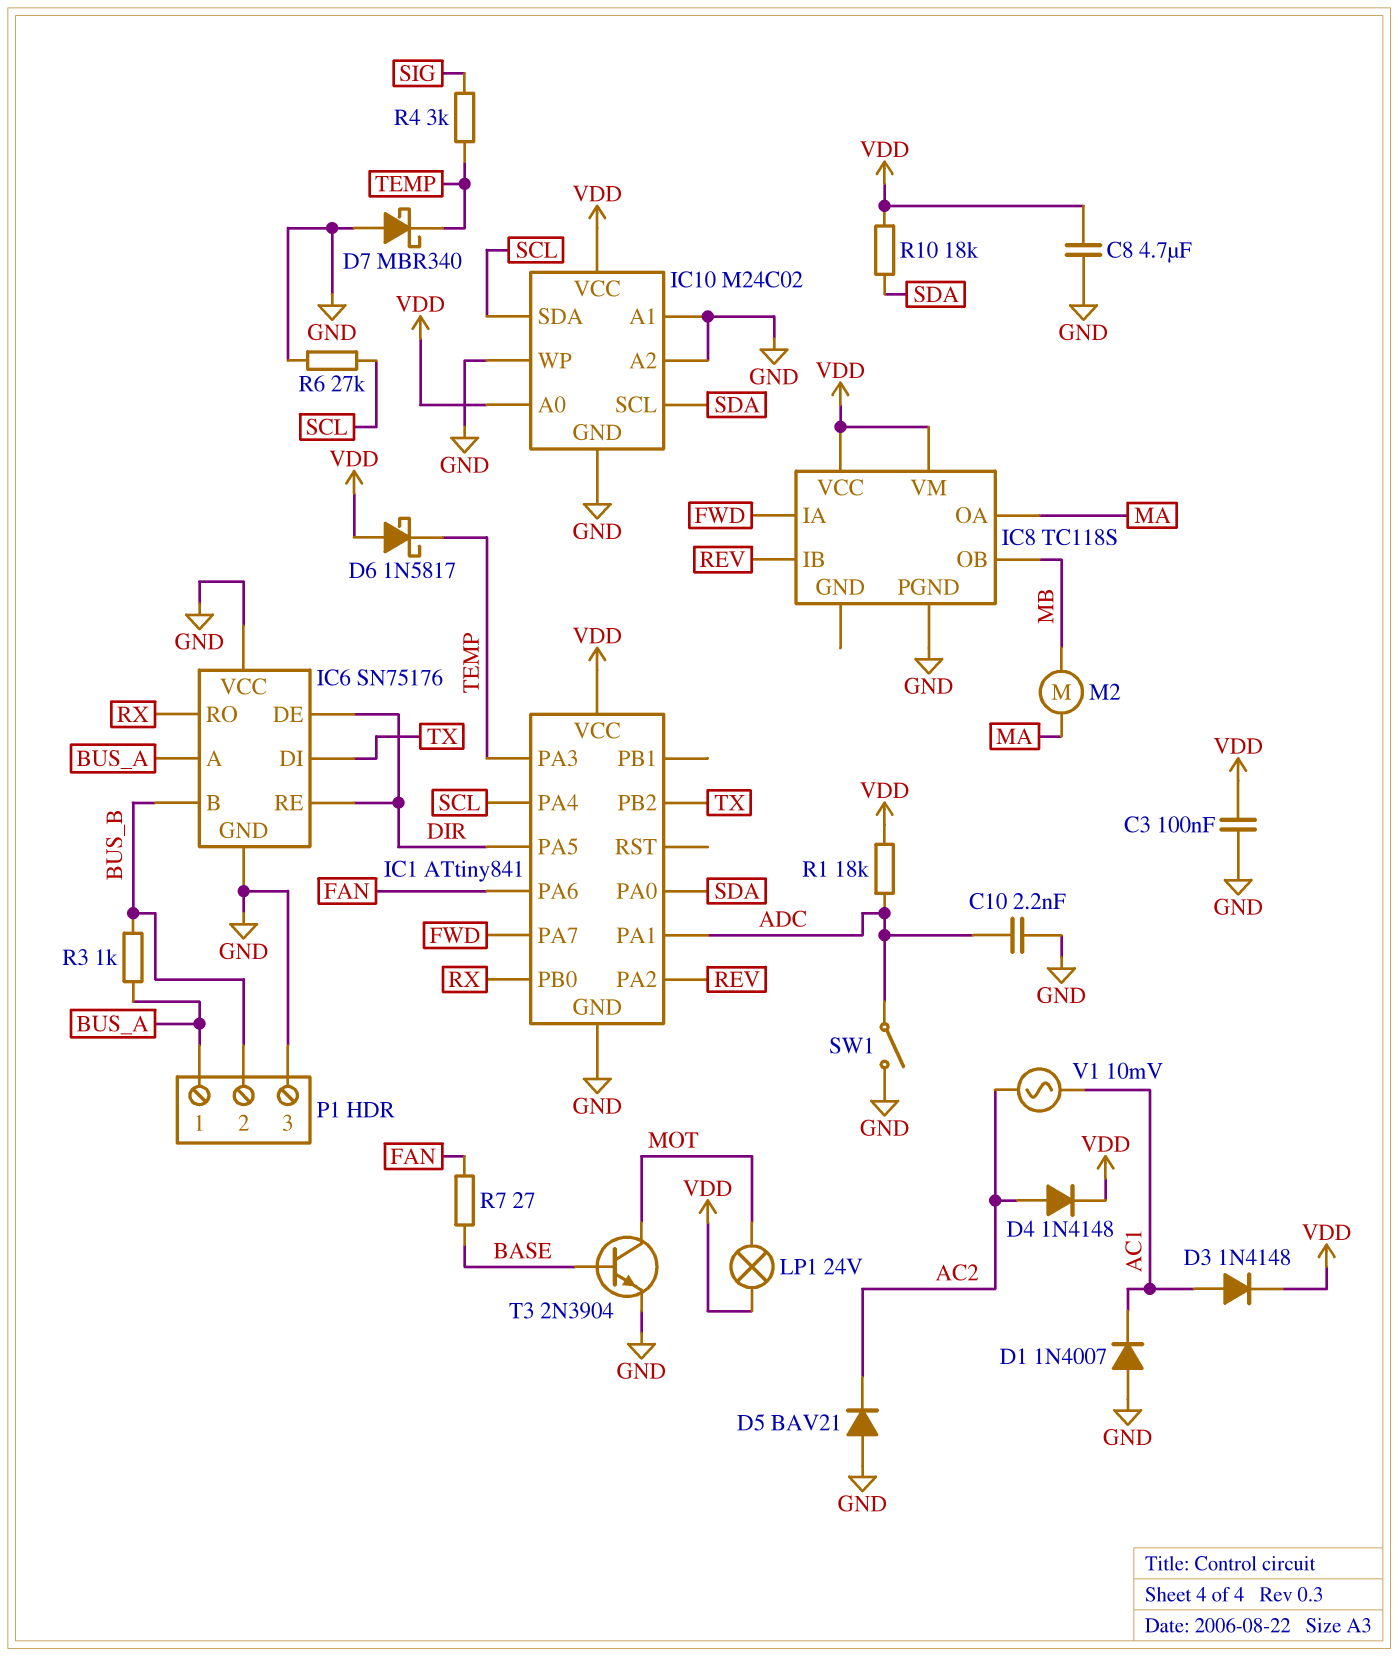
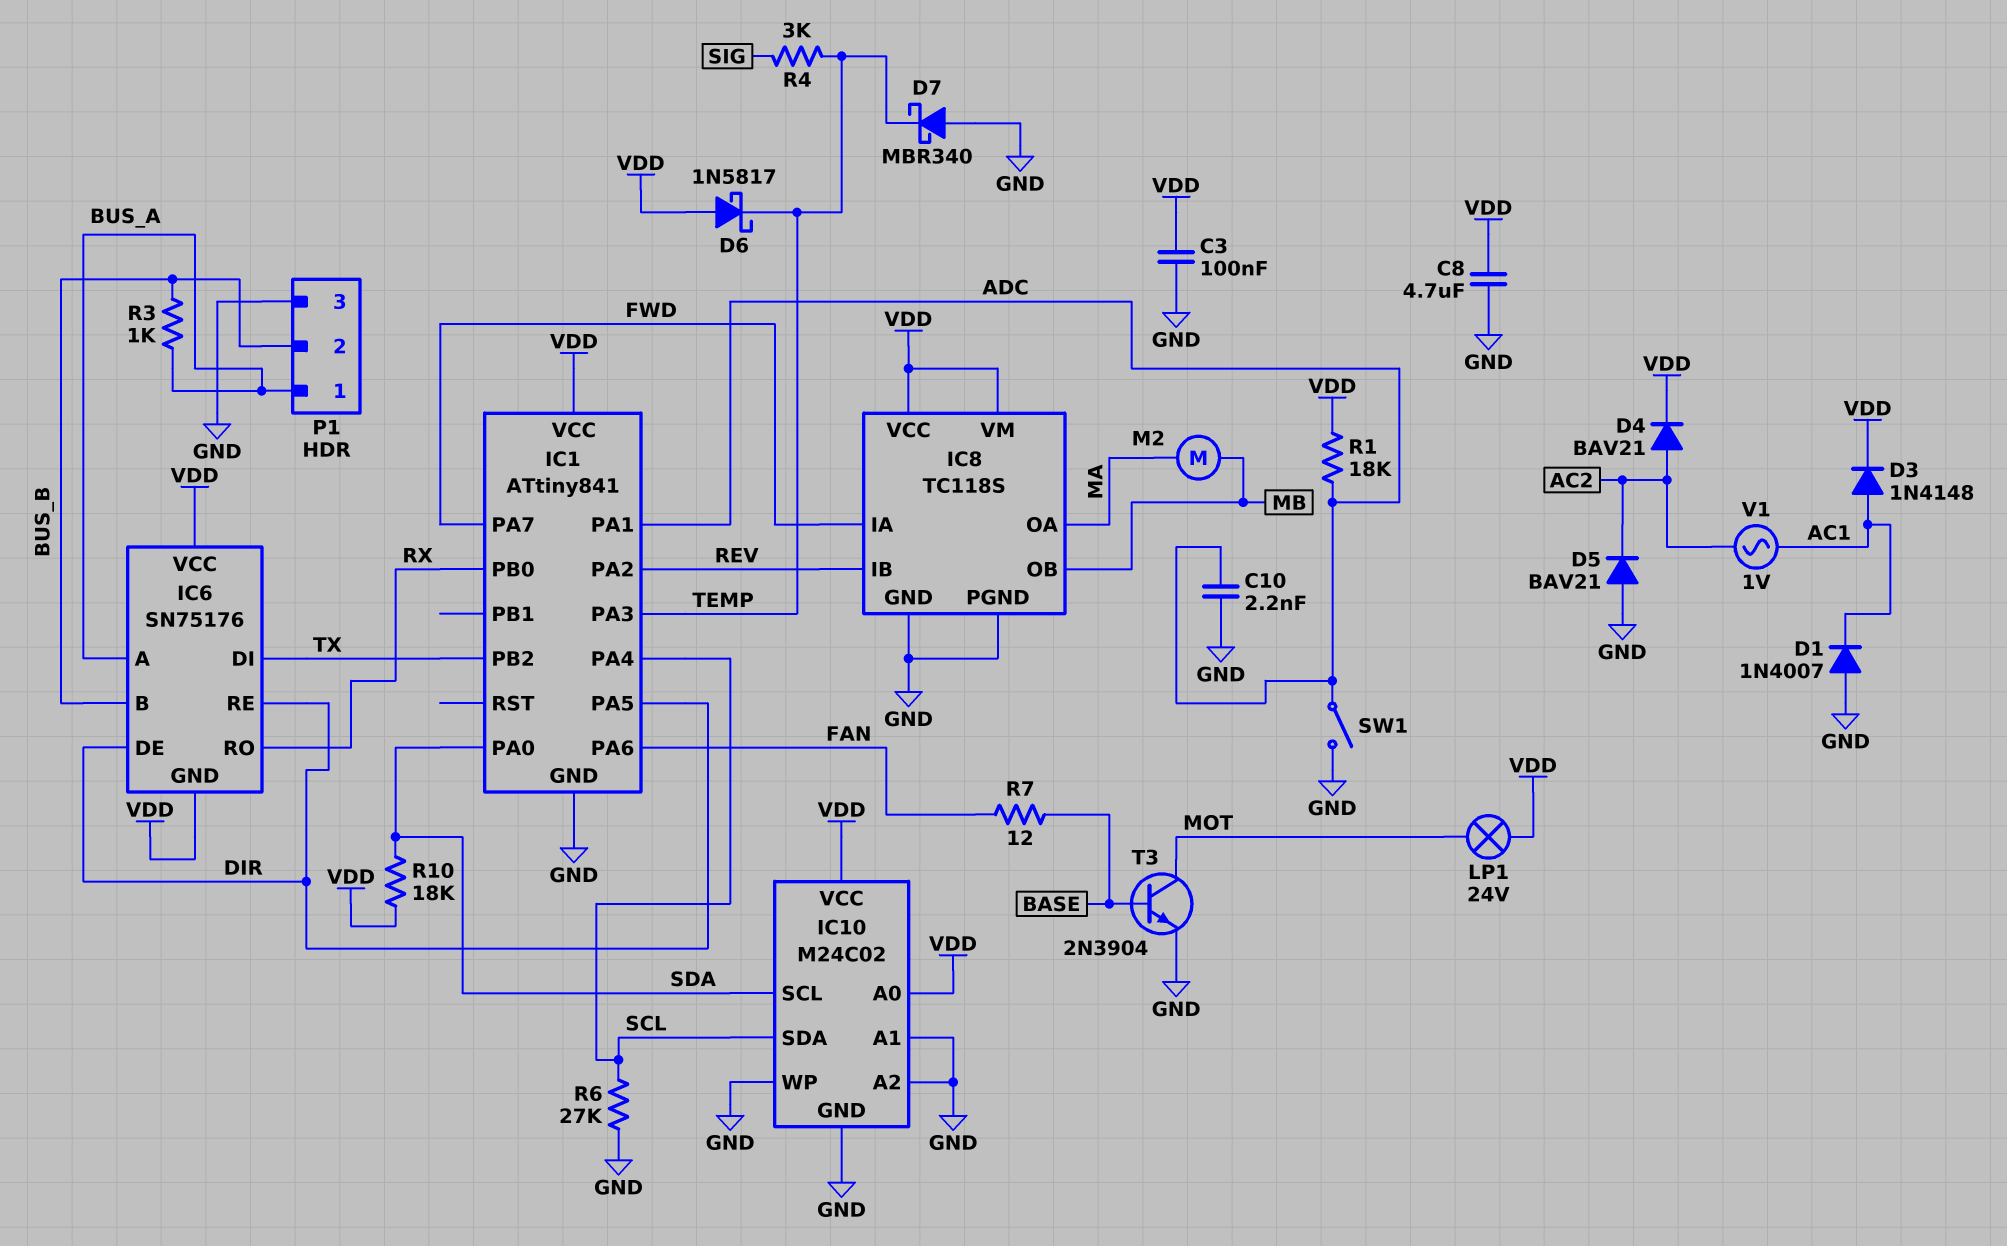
D4: diode 1N4148 (A AC2, K VDD) -> diode BAV21 (A AC2, K VDD)
IC6 pin GND: GND -> VDD
IC6 pin VCC: GND -> VDD
IC8 pin GND: none -> GND
R7: 27 (BASE, FAN) -> 12 (BASE, FAN)
V1: AC 10mV (AC1, AC2) -> AC 1V (AC1, AC2)

